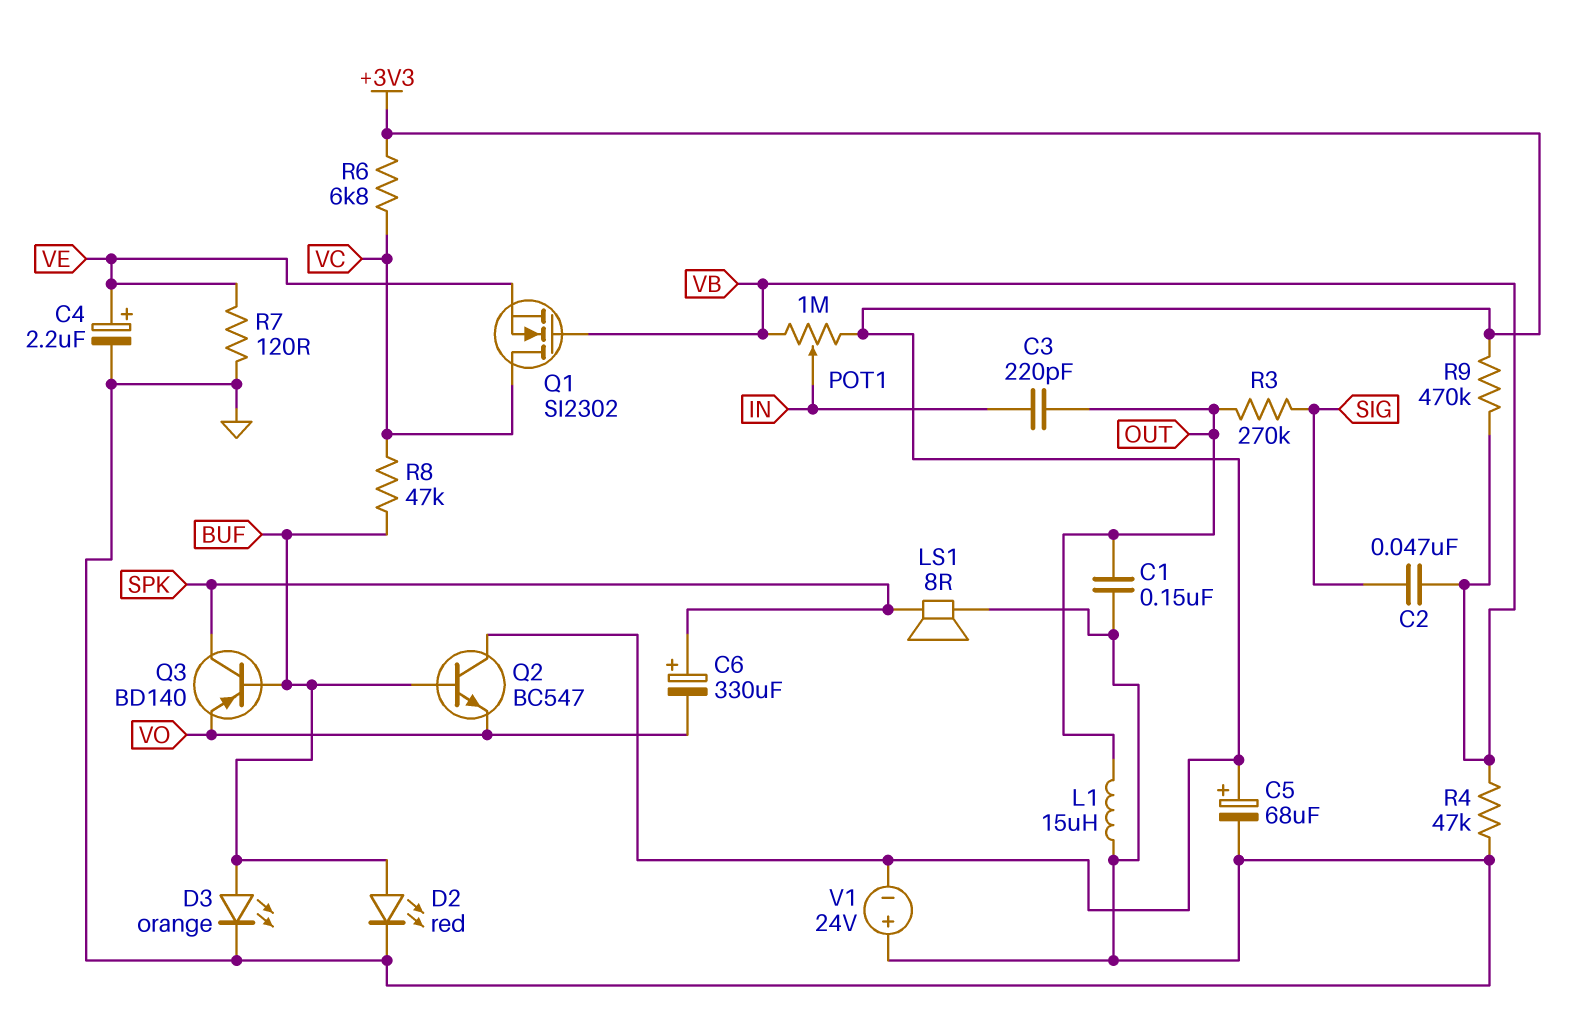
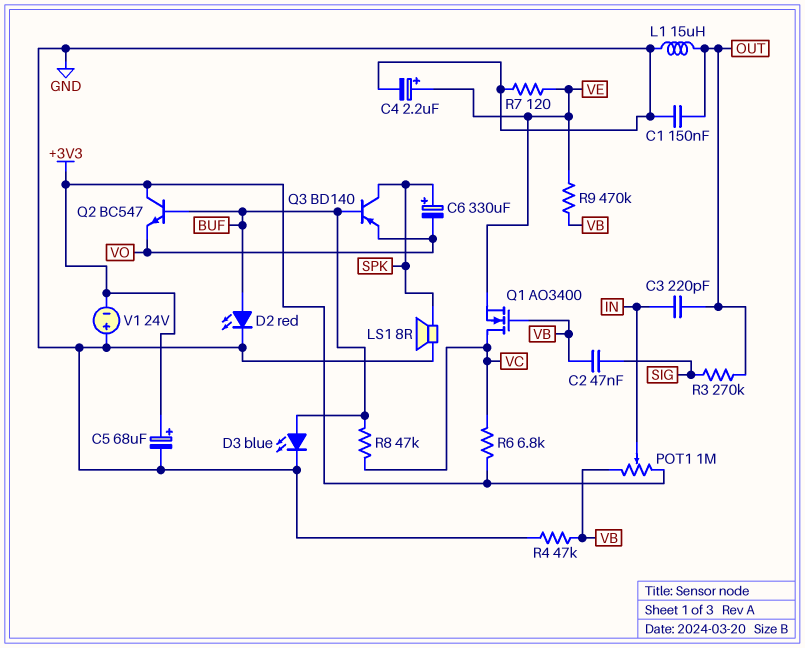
D3: LED orange (A BUF, K GND) -> LED blue (A BUF, K GND)
Q1: NMOS SI2302 (G VB, D VC, S VE) -> NMOS AO3400 (G VB, D VC, S VE)
R9: 470k (+3V3, VB) -> 470k (VB, VE)

